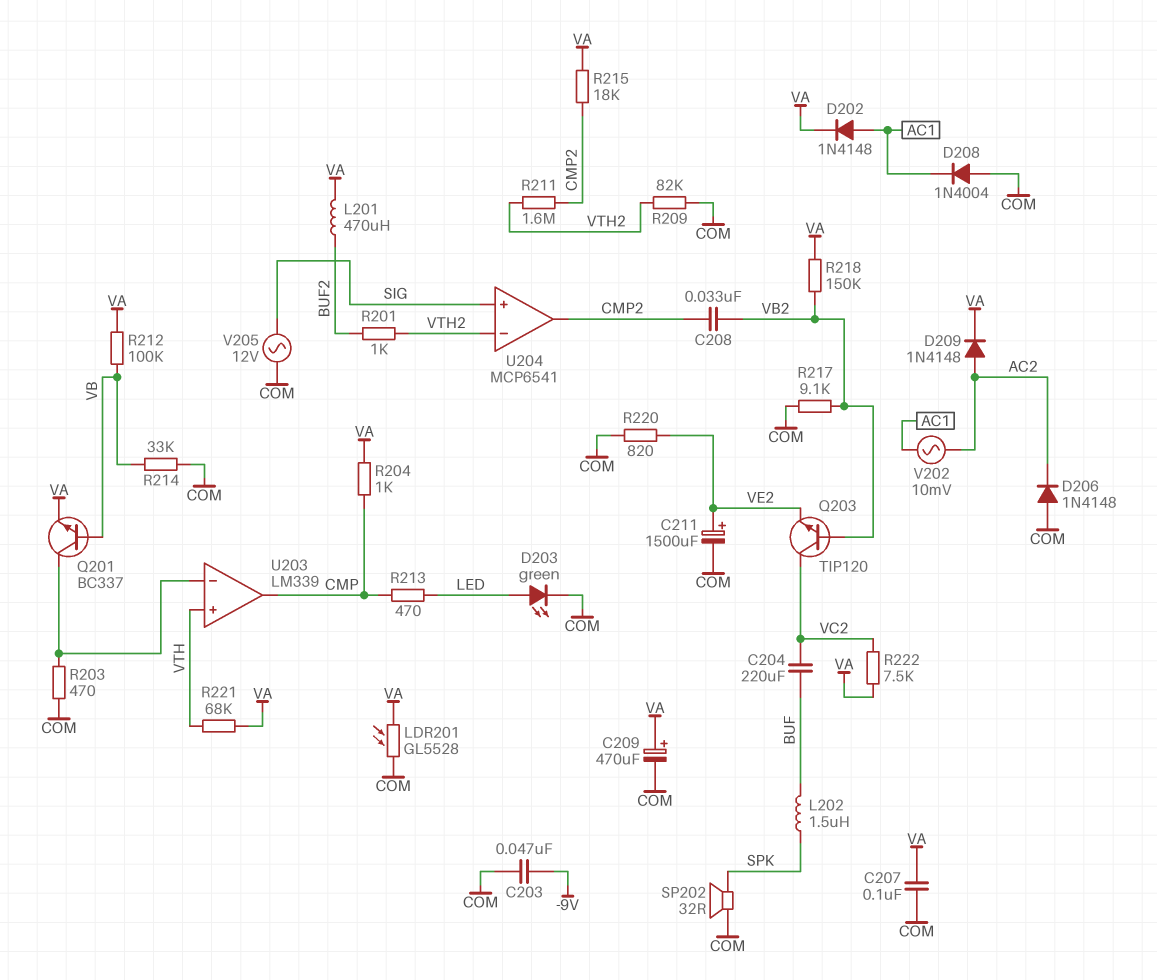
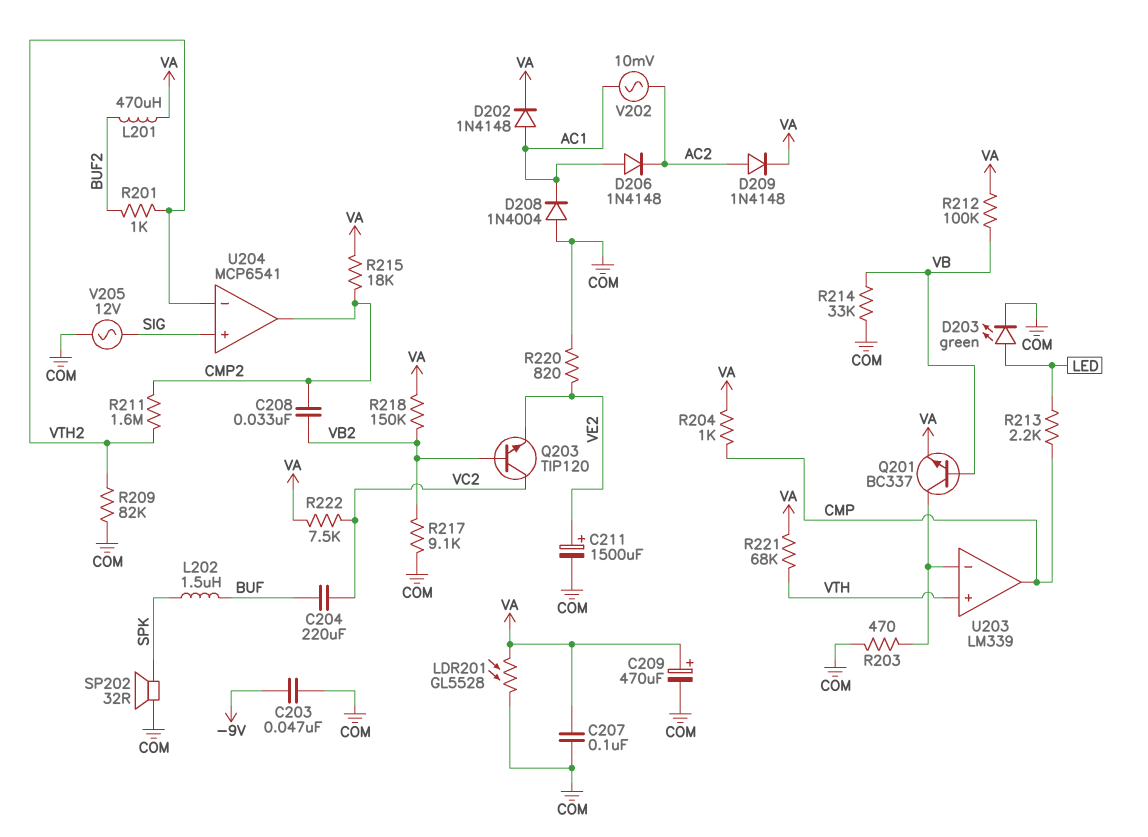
D206: diode 1N4148 (A COM, K AC2) -> diode 1N4148 (A AC1, K AC2)
R213: 470 (CMP, LED) -> 2.2k (CMP, LED)

